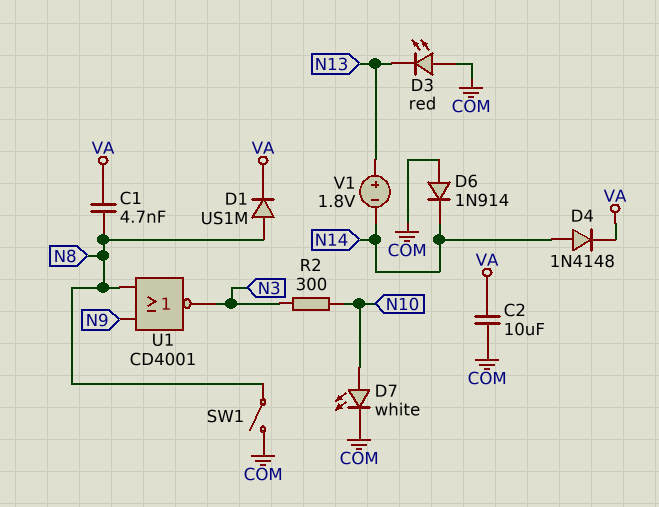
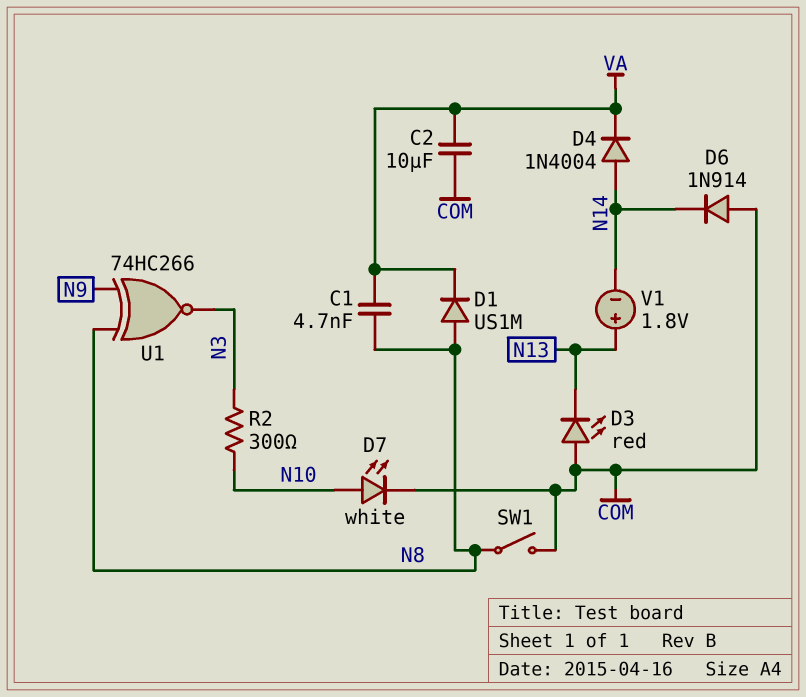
D4: diode 1N4148 (A N14, K VA) -> diode 1N4004 (A N14, K VA)
U1: NOR CD4001 (in N8, in N9, out N3) -> XNOR 74HC266 (in N8, in N9, out N3)

